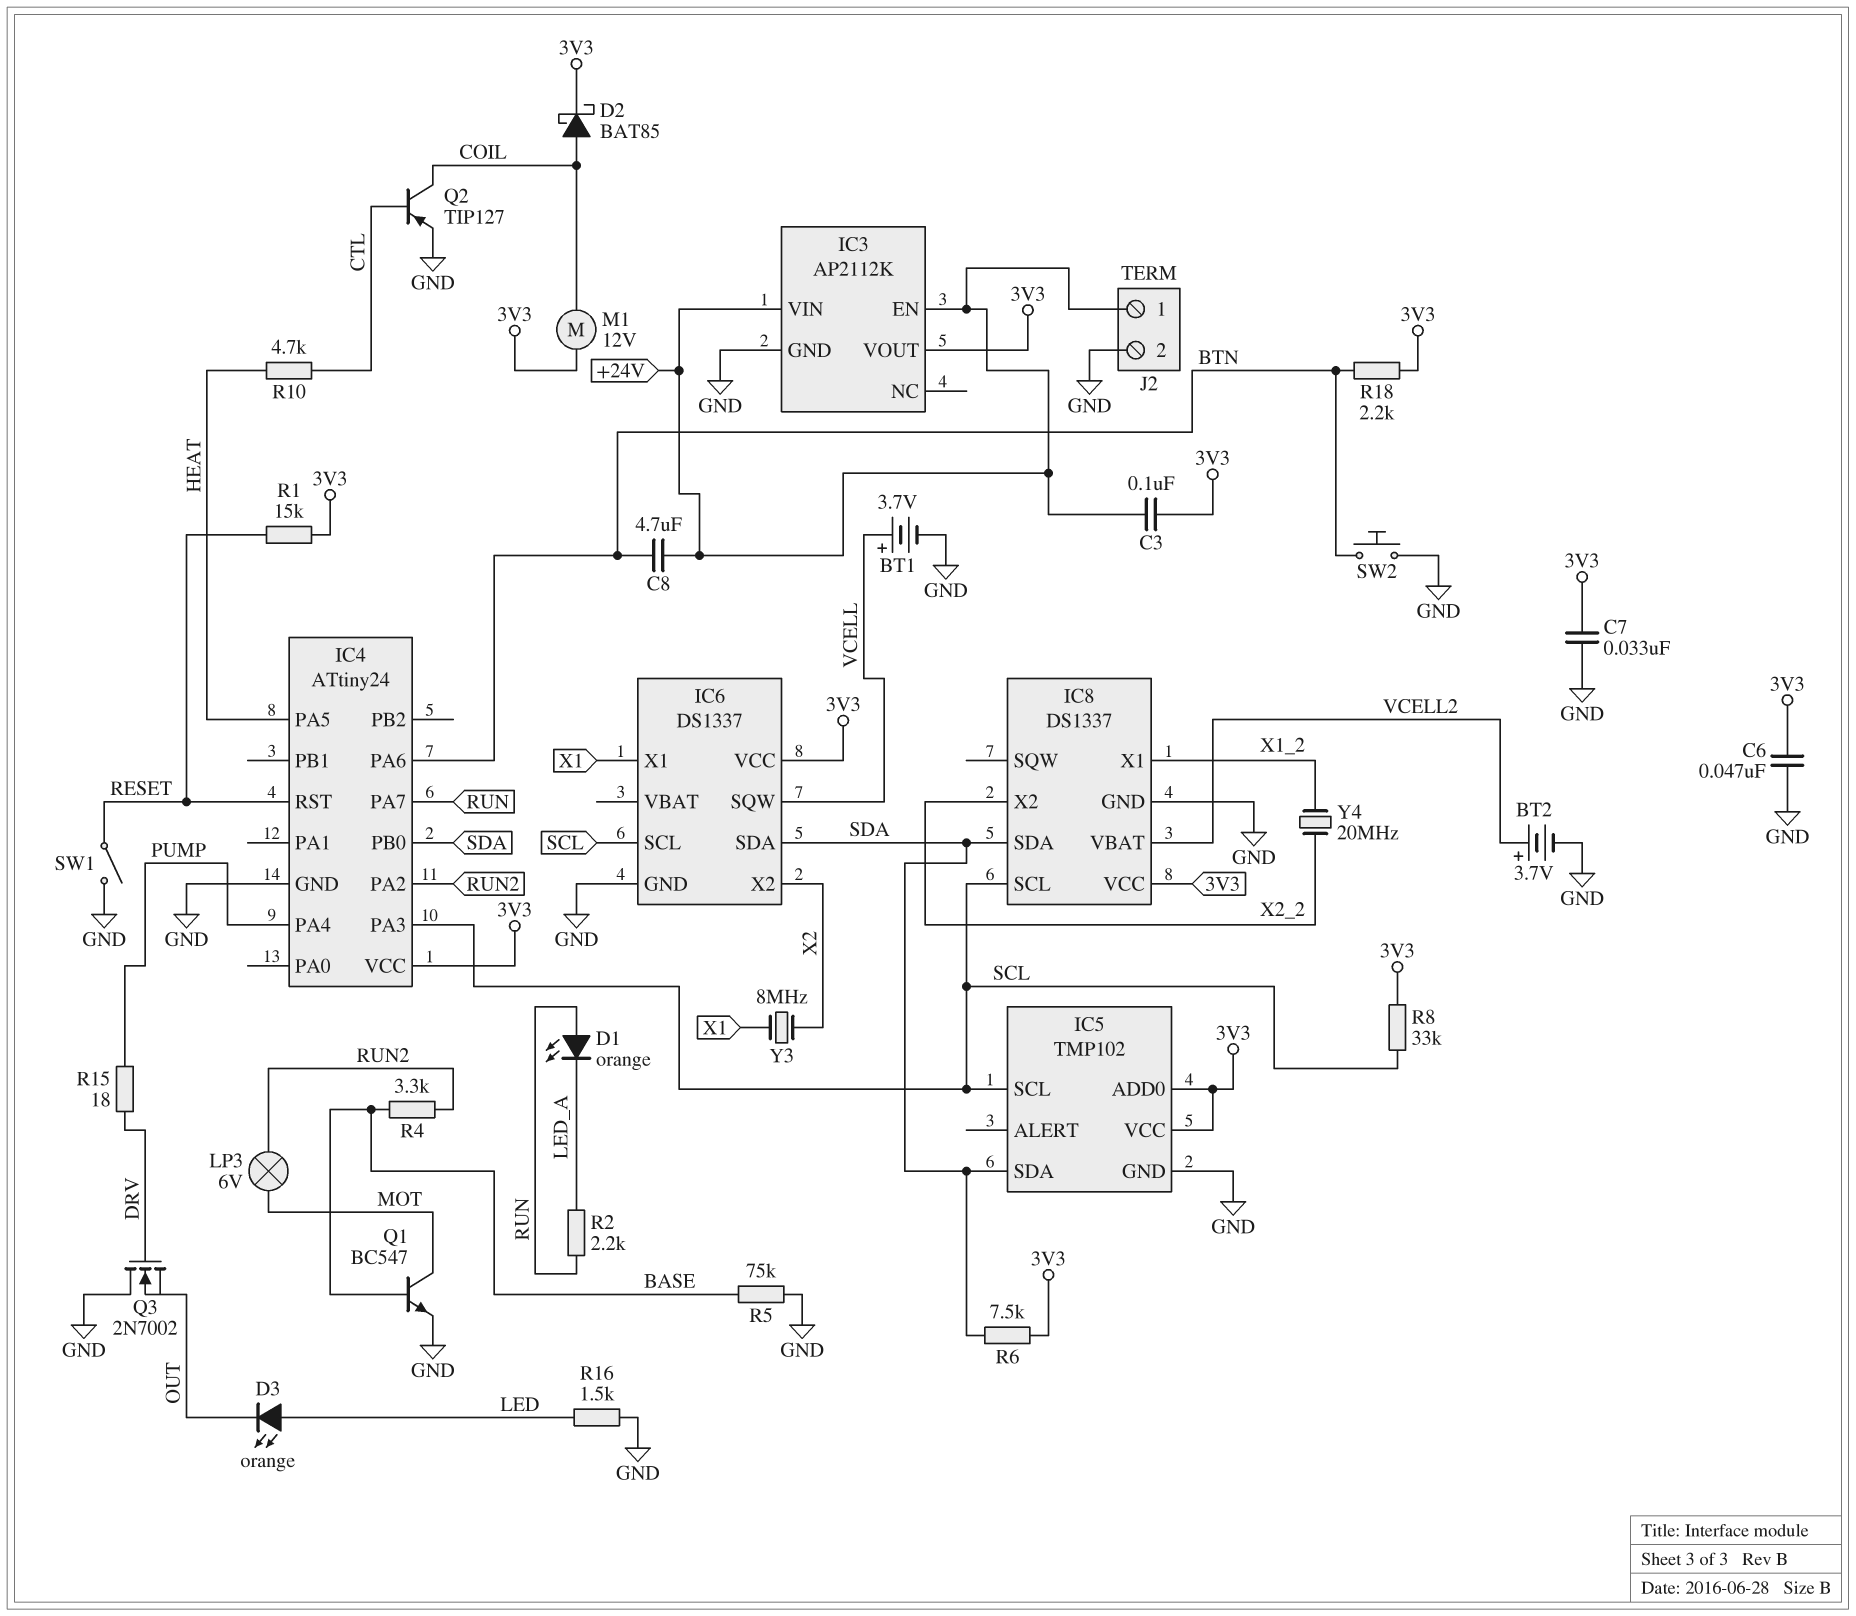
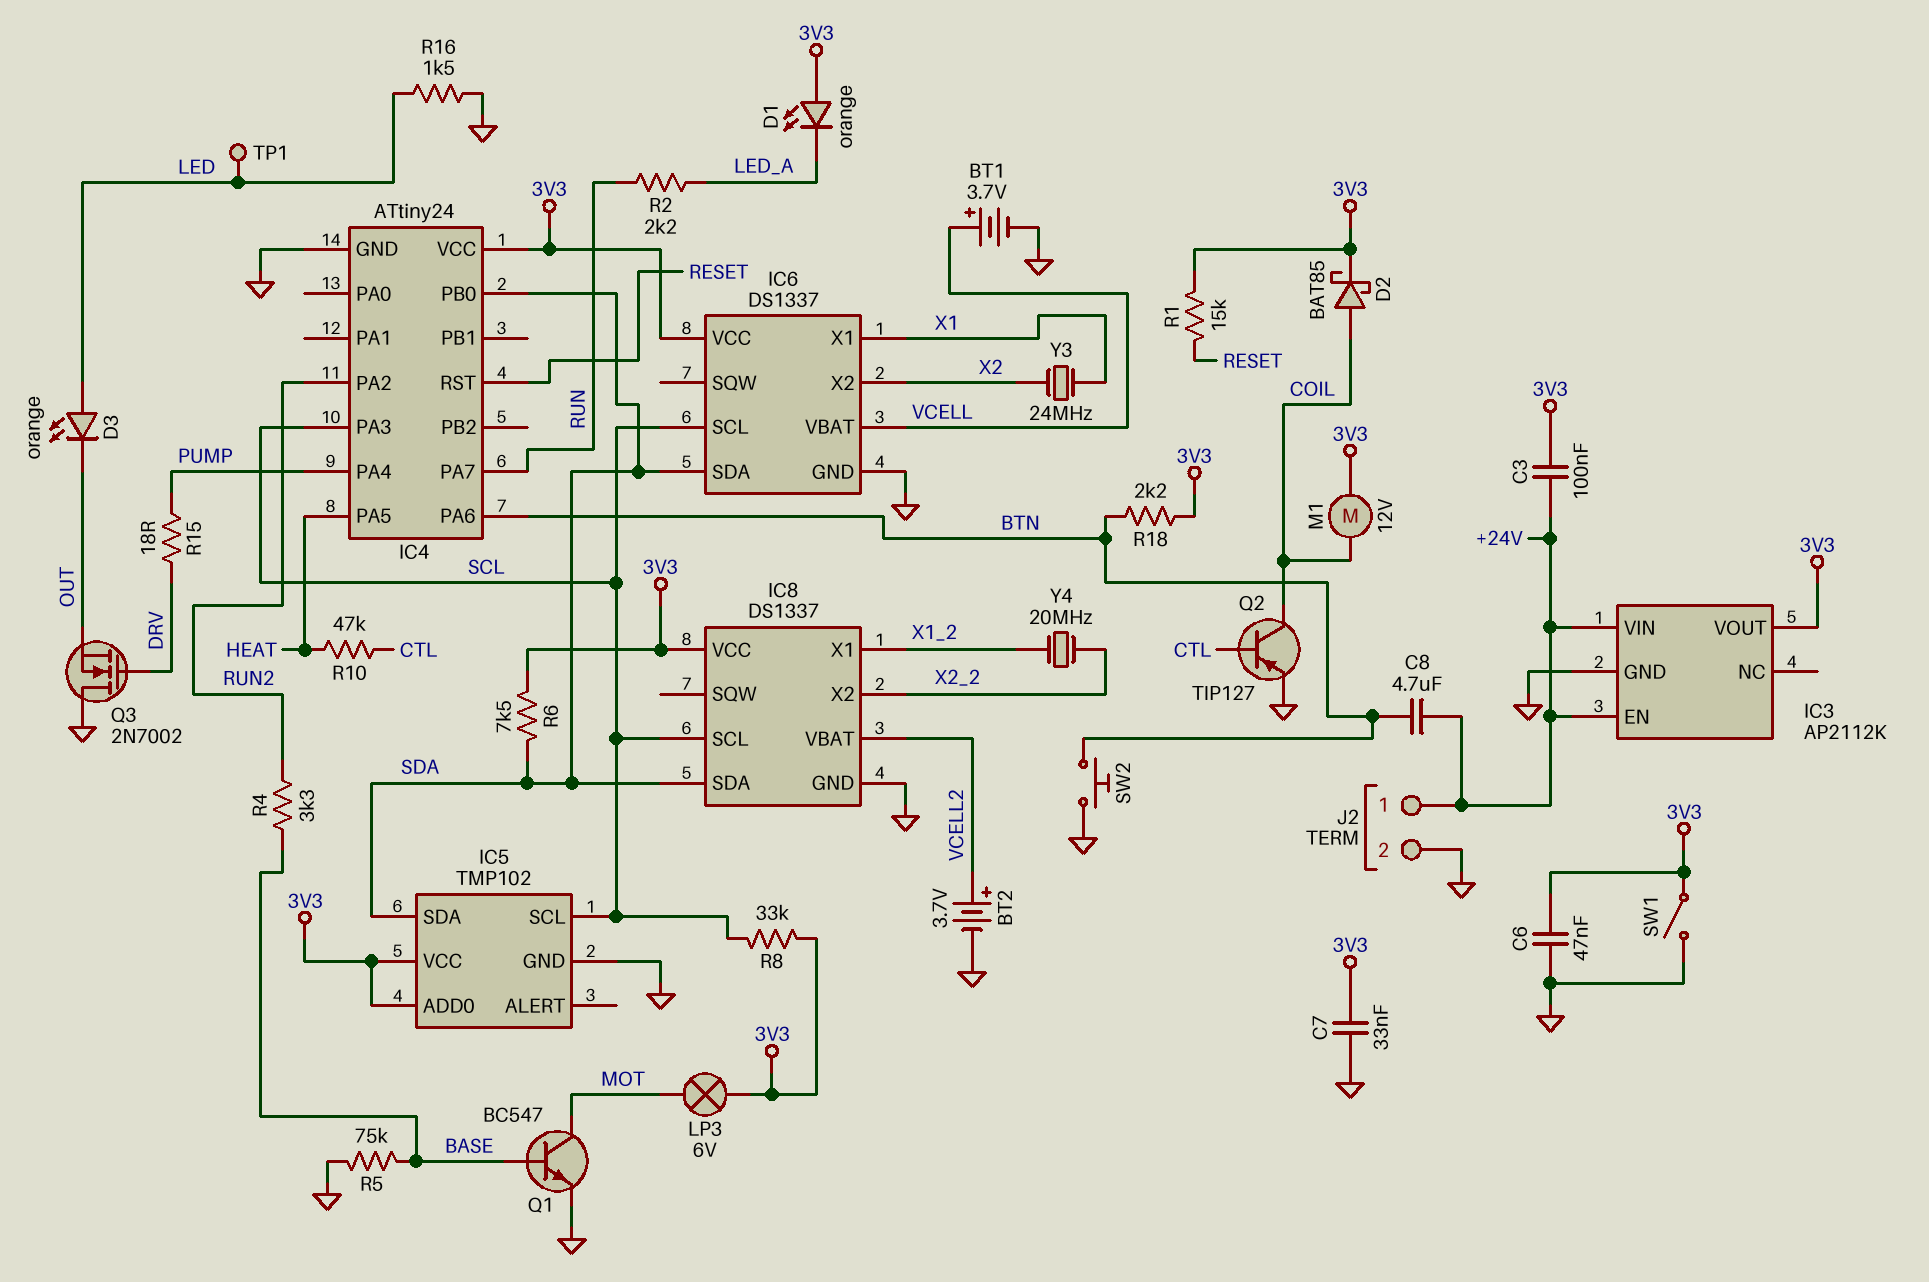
D1: LED orange (A RUN, K LED_A) -> LED orange (A 3V3, K LED_A)
IC6 pin SQW: VCELL -> none
IC6 pin VBAT: none -> VCELL
LP3: lamp 6V (MOT, RUN2) -> lamp 6V (3V3, MOT)
R10: 4.7k (CTL, HEAT) -> 47k (CTL, HEAT)
SW1: switch (GND, RESET) -> switch (3V3, GND)
TP1: none -> test point (LED)
Y3: 8MHz (X1, X2) -> 24MHz (X1, X2)

